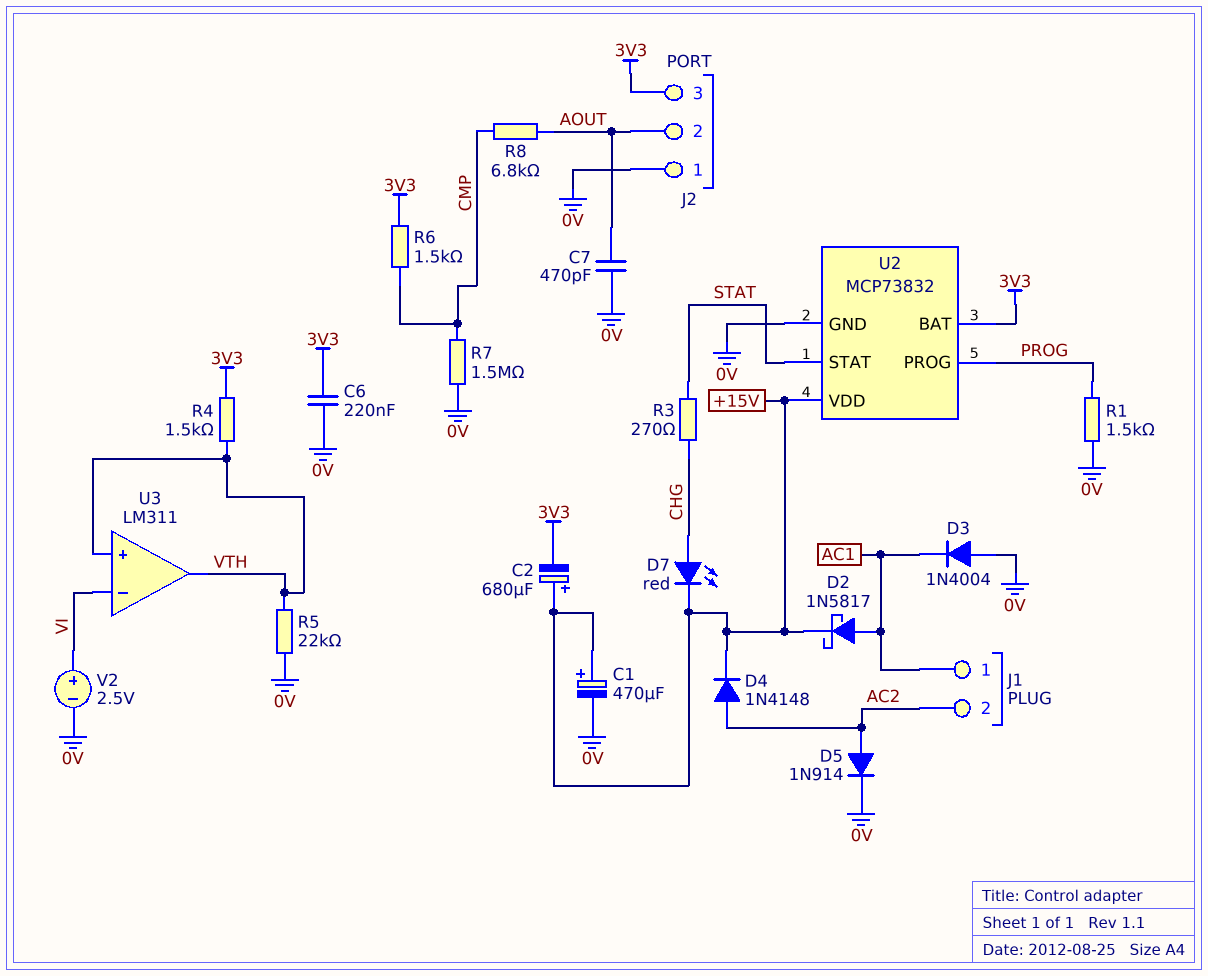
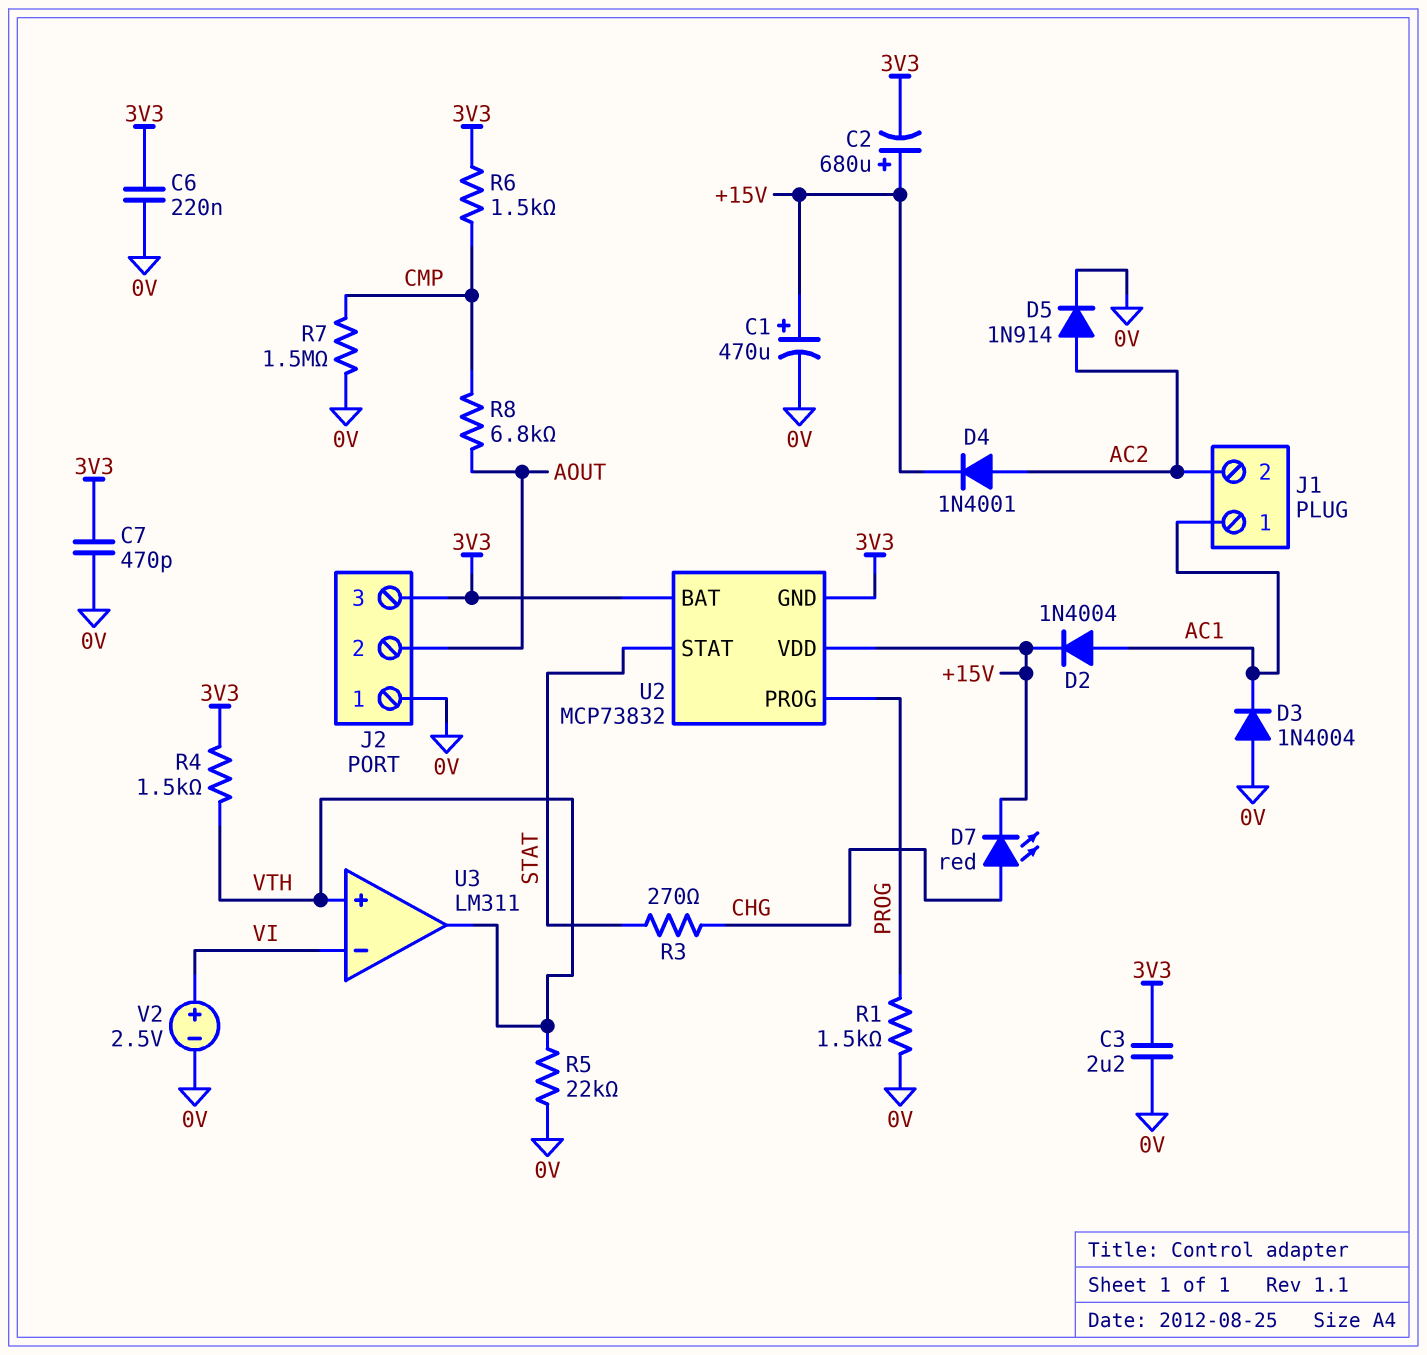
C3: none -> 2.2uF (0V, 3V3)
C7: 470pF (0V, AOUT) -> 470pF (0V, 3V3)
D2: schottky 1N5817 (A AC1, K +15V) -> diode 1N4004 (A AC1, K +15V)
D4: diode 1N4148 (A AC2, K +15V) -> diode 1N4001 (A AC2, K +15V)
U2 pin GND: 0V -> 3V3

